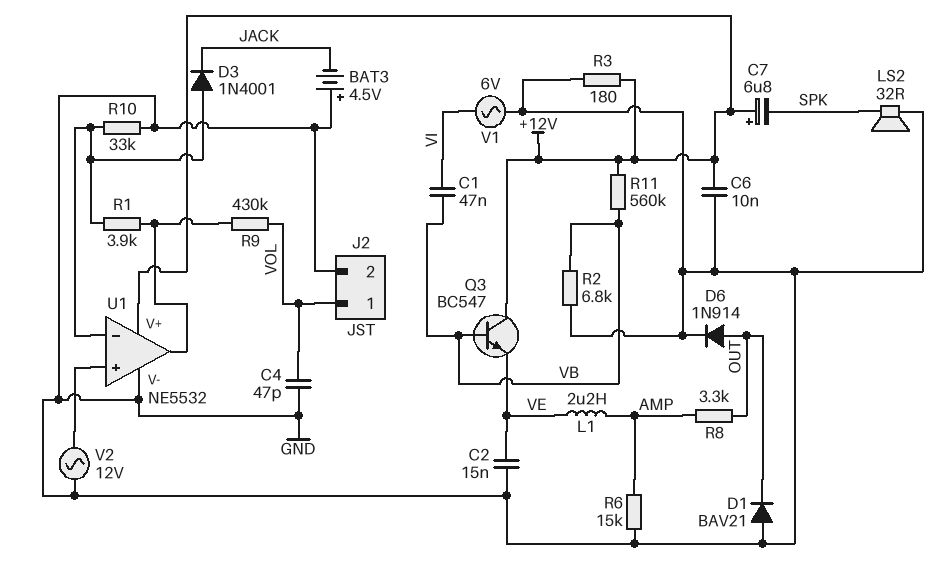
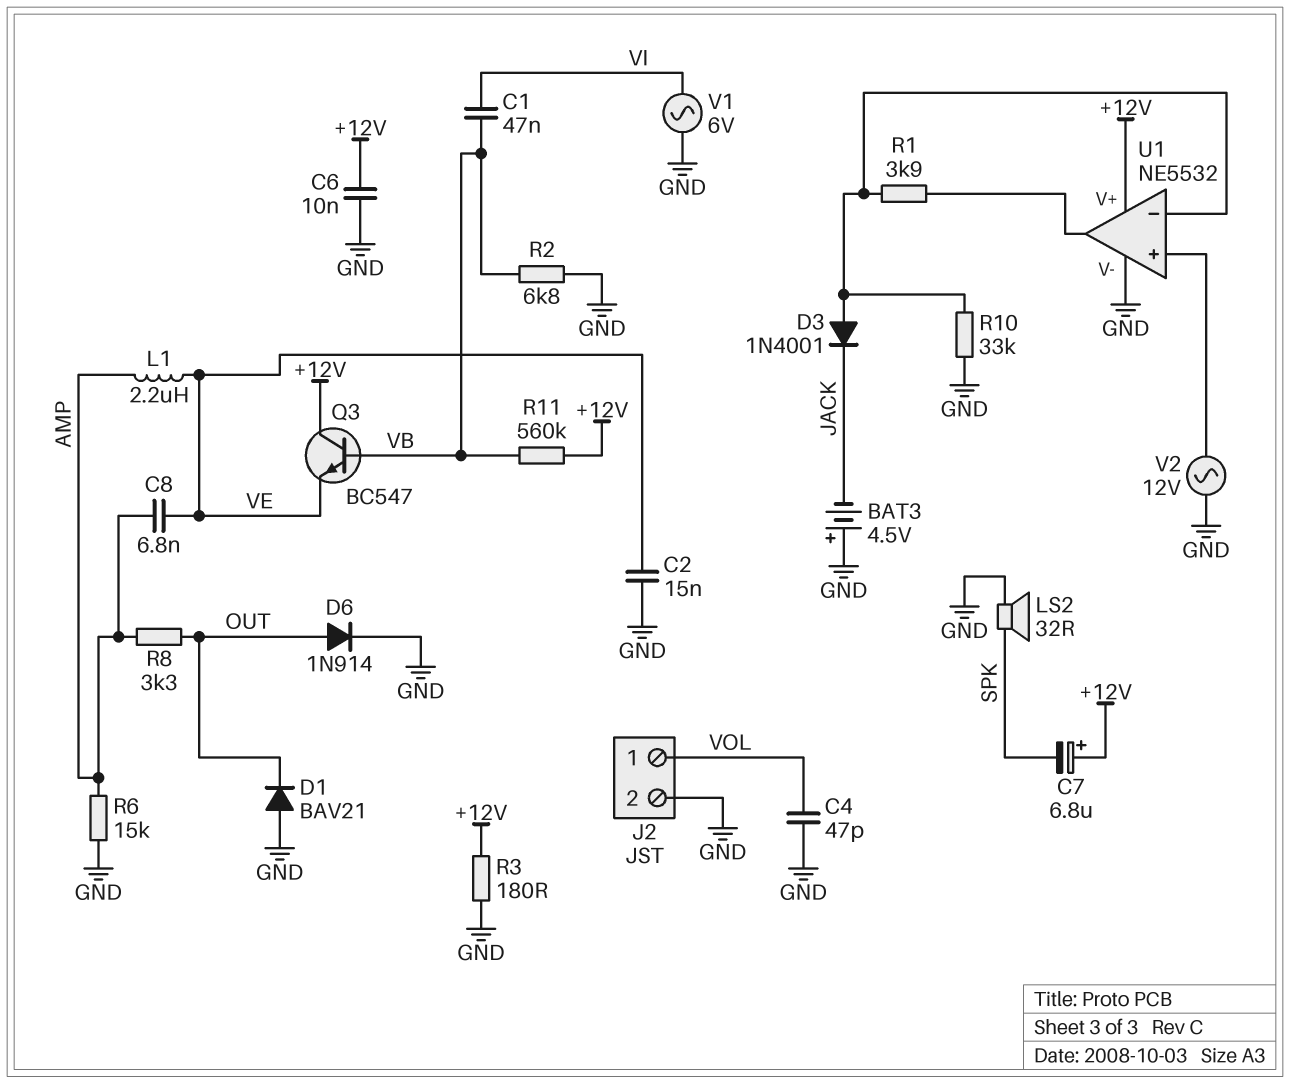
C8: none -> 6.8nF (AMP, VE)
R9: 430k (U1/out, VOL) -> none

